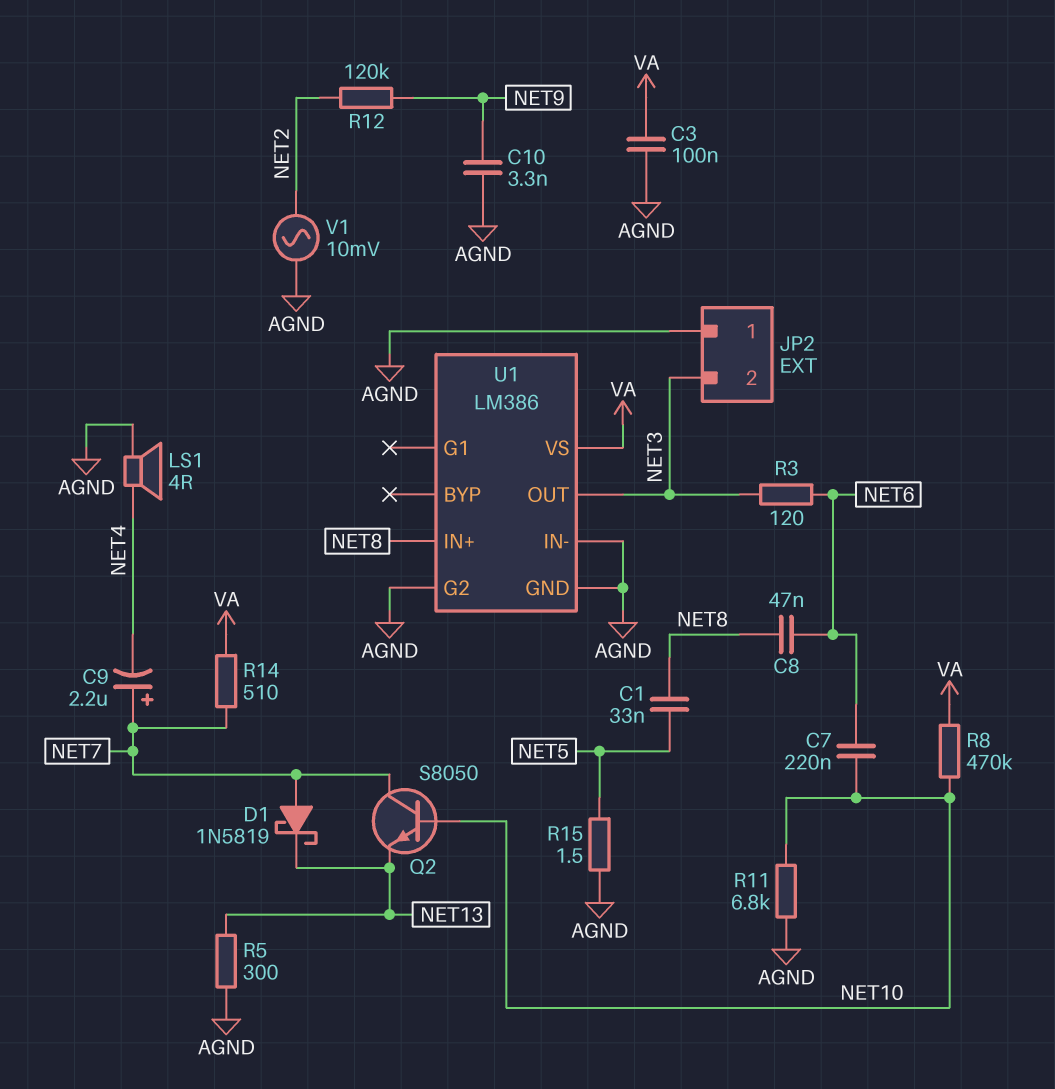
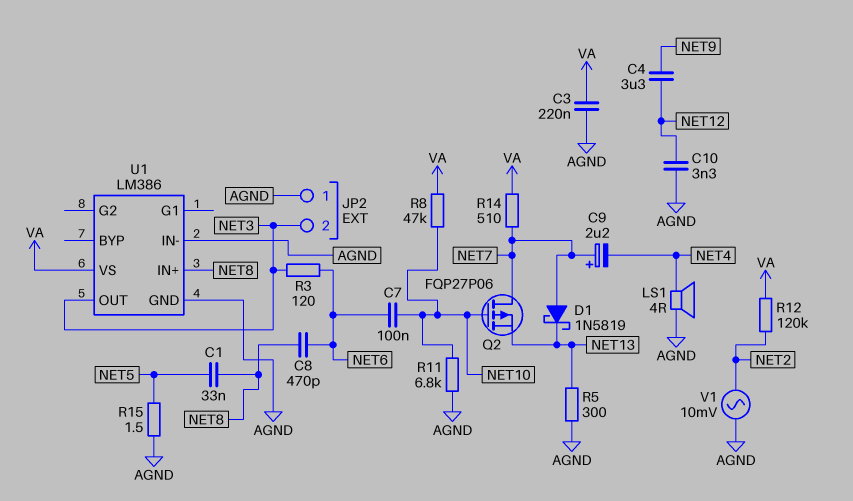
C3: 100nF (AGND, VA) -> 220nF (AGND, VA)
C4: none -> 3.3uF (NET9, NET12)
C7: 220nF (NET6, NET10) -> 100nF (NET6, NET10)
C8: 47nF (NET6, NET8) -> 470pF (NET6, NET8)
C10: 3.3nF (AGND, NET9) -> 3.3nF (AGND, NET12)
Q2: NPN S8050 (B NET10, C NET7, E NET13) -> PMOS FQP27P06 (G NET10, D NET7, S NET13)
R8: 470k (NET10, VA) -> 47k (NET10, VA)
R12: 120k (NET2, NET9) -> 120k (NET2, VA)
U1 pin G2: AGND -> none

